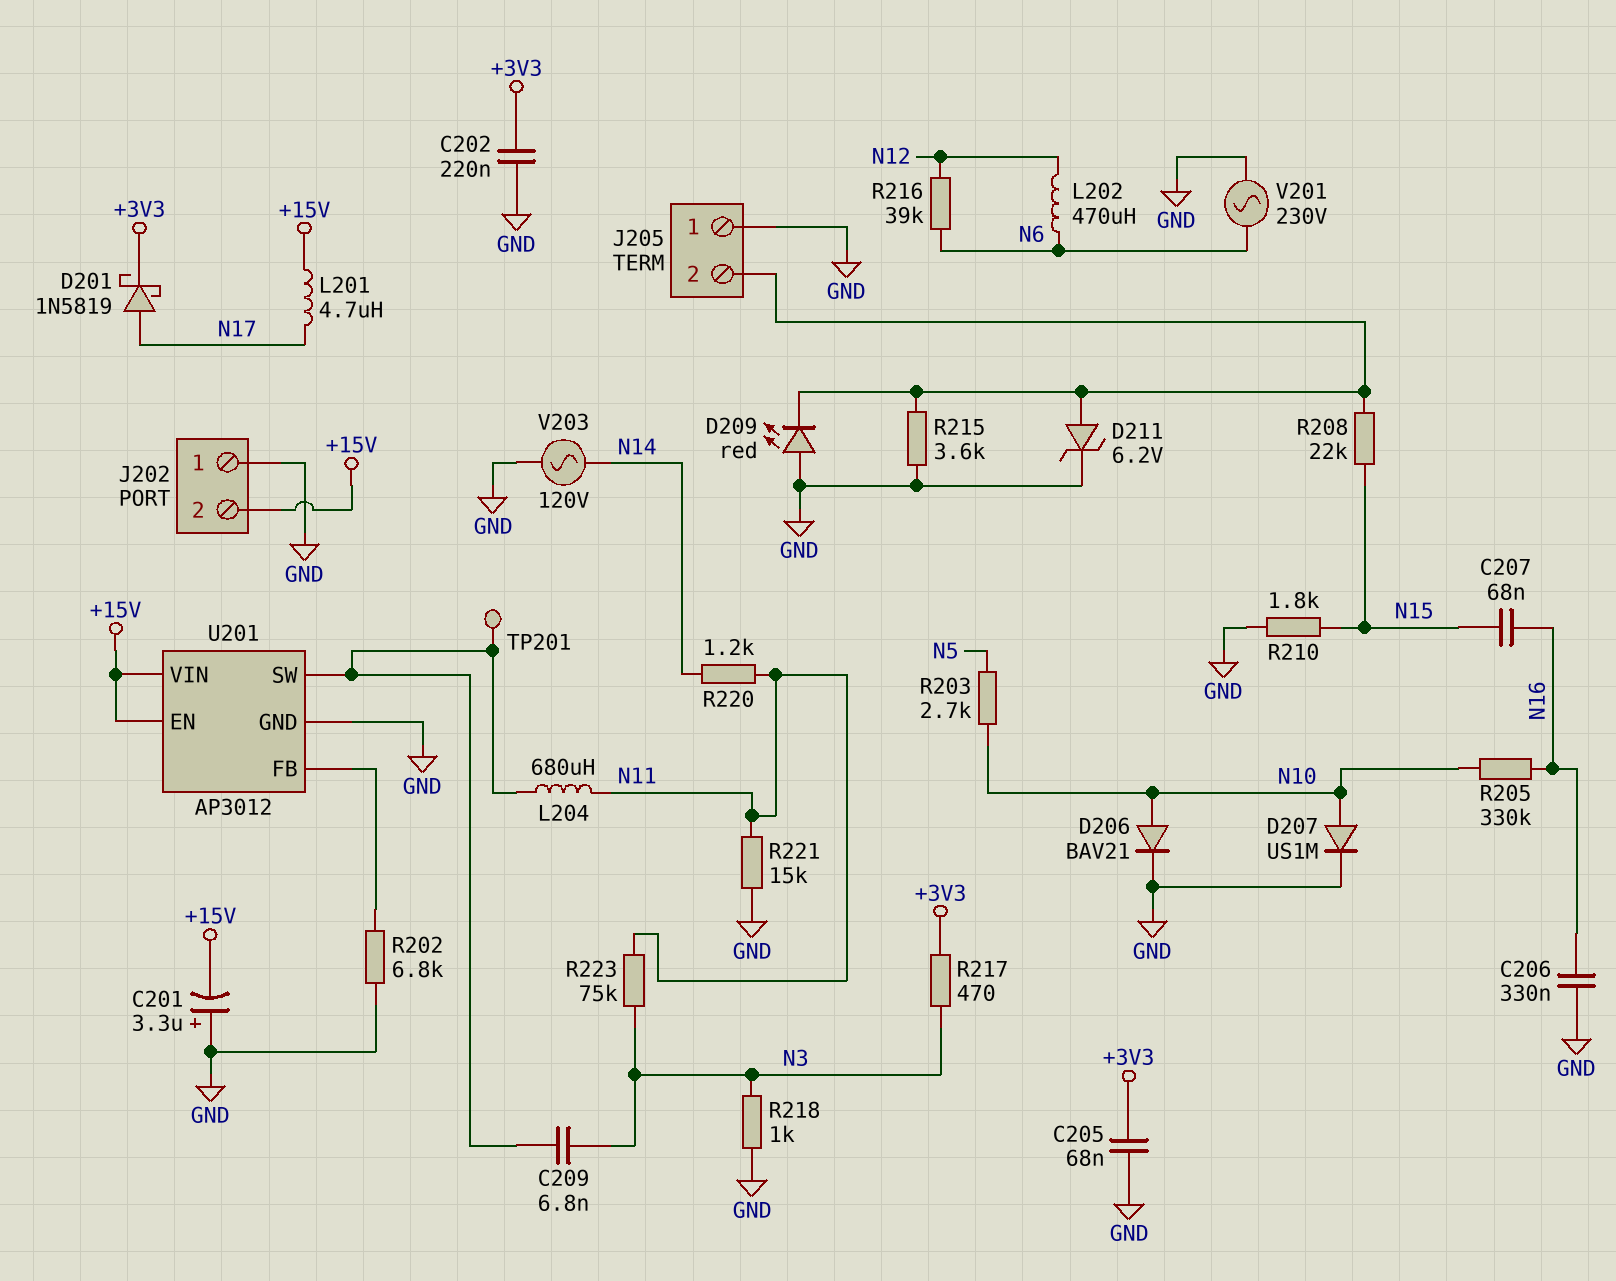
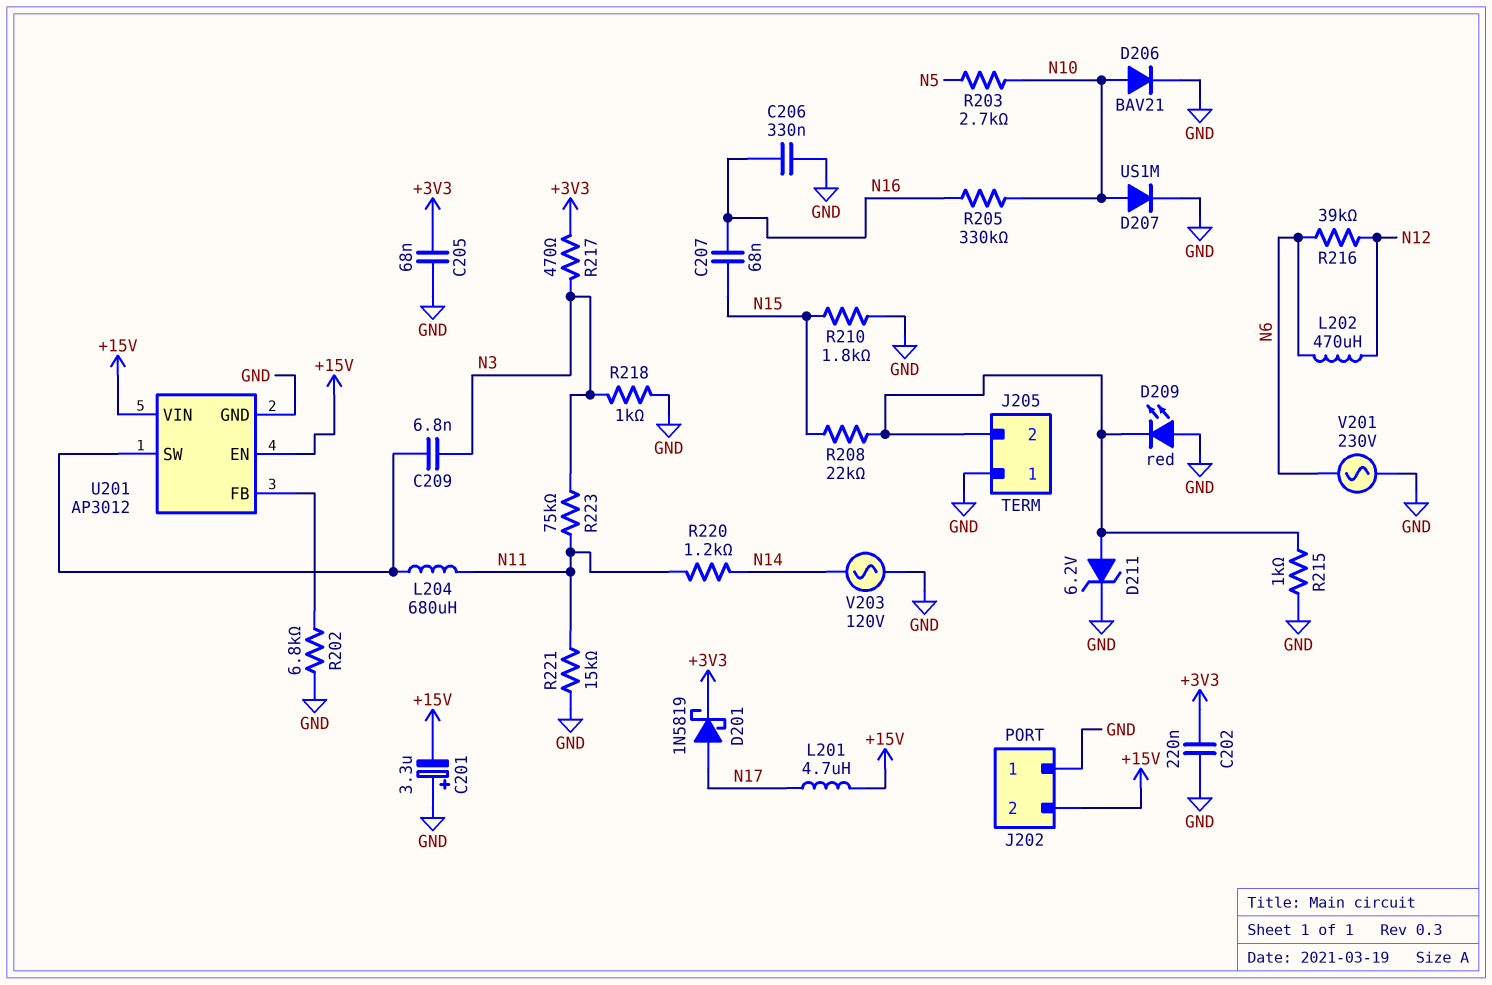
R215: 3.6k (GND, J205/2) -> 1k (GND, J205/2)
TP201: test point (U201/SW) -> none

